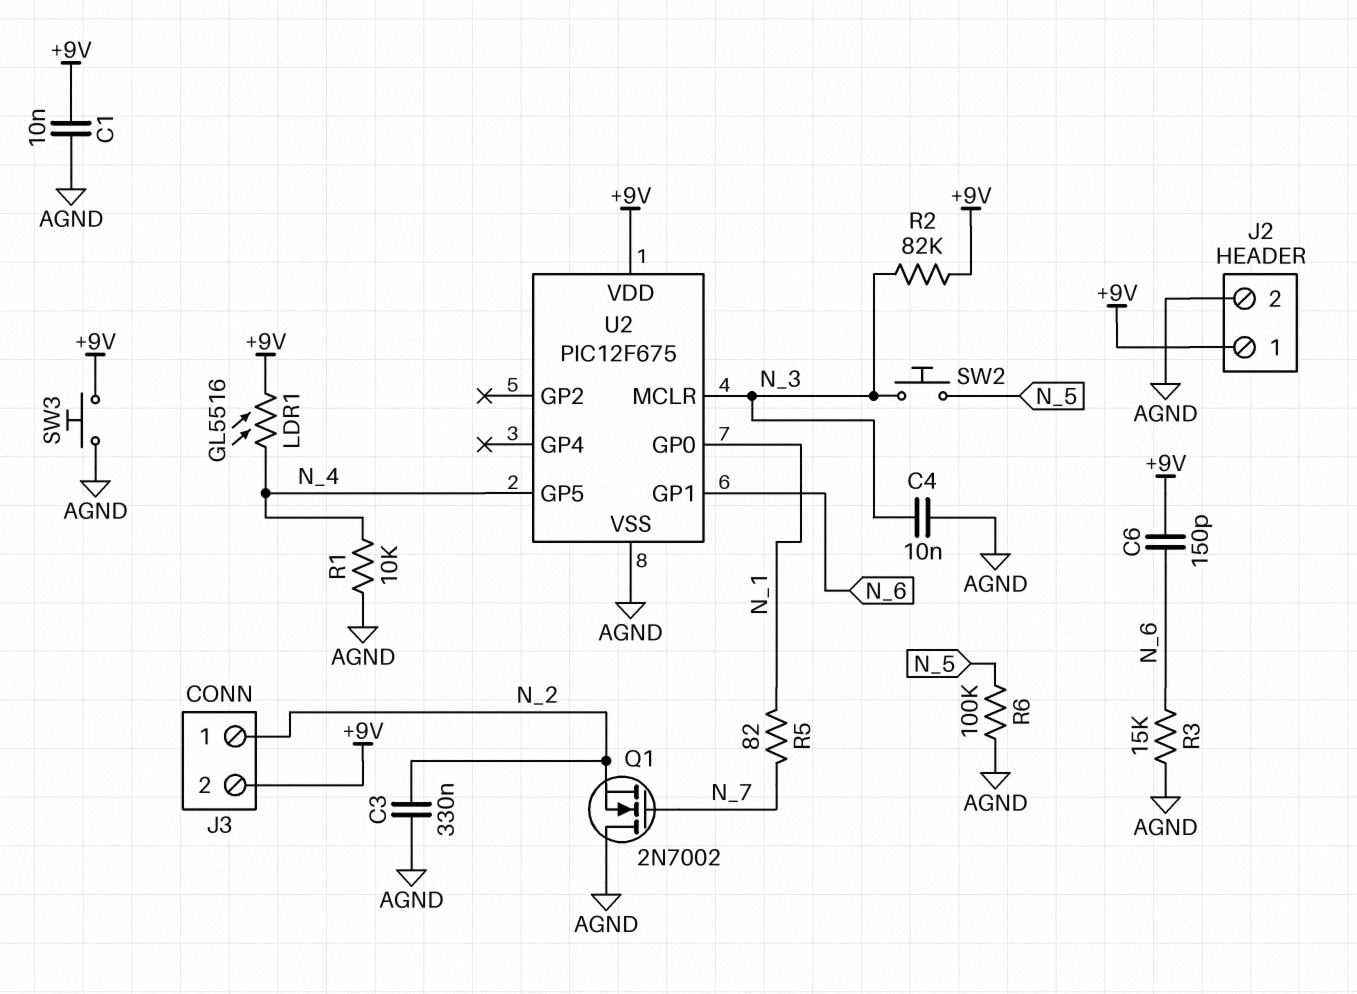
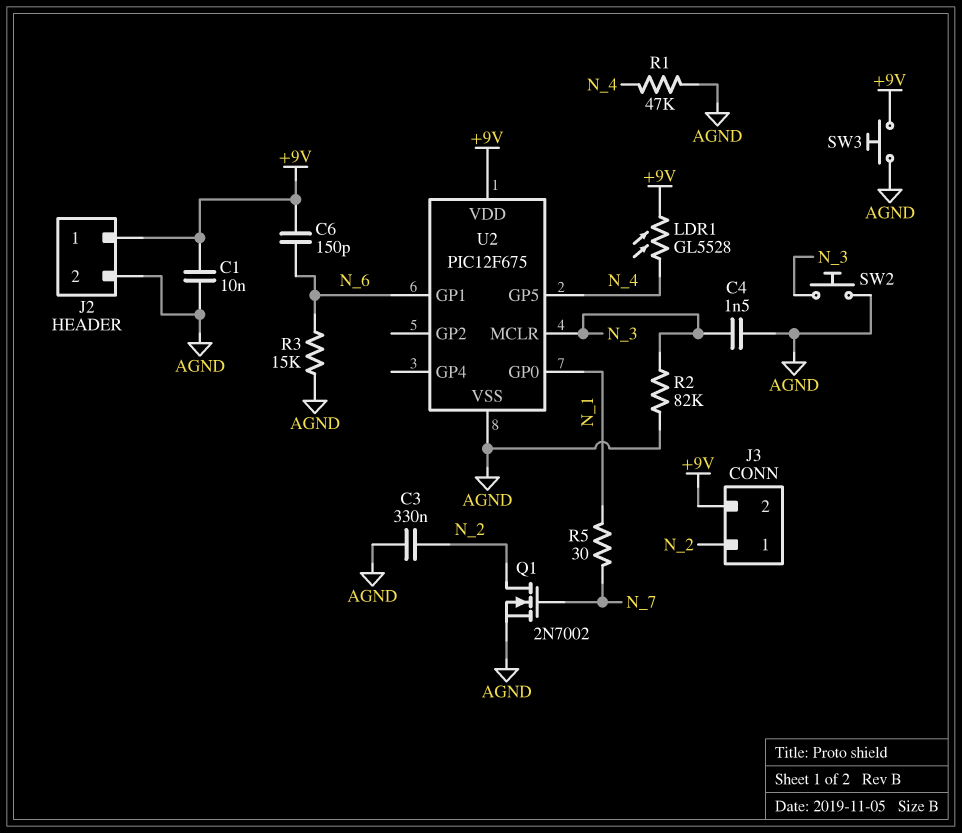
C4: 10nF (AGND, N_3) -> 1.5nF (AGND, N_3)
LDR1: GL5516 (+9V, N_4) -> GL5528 (+9V, N_4)
Q1: NMOS 2N7002 (G N_7, D AGND, S N_2) -> NMOS 2N7002 (G N_7, D N_2, S AGND)
R1: 10k (AGND, N_4) -> 47k (AGND, N_4)
R2: 82k (+9V, N_3) -> 82k (AGND, N_3)
R5: 82 (N_1, N_7) -> 30 (N_1, N_7)
R6: 100k (AGND, N_5) -> none
SW2: button (N_3, N_5) -> button (AGND, N_3)

